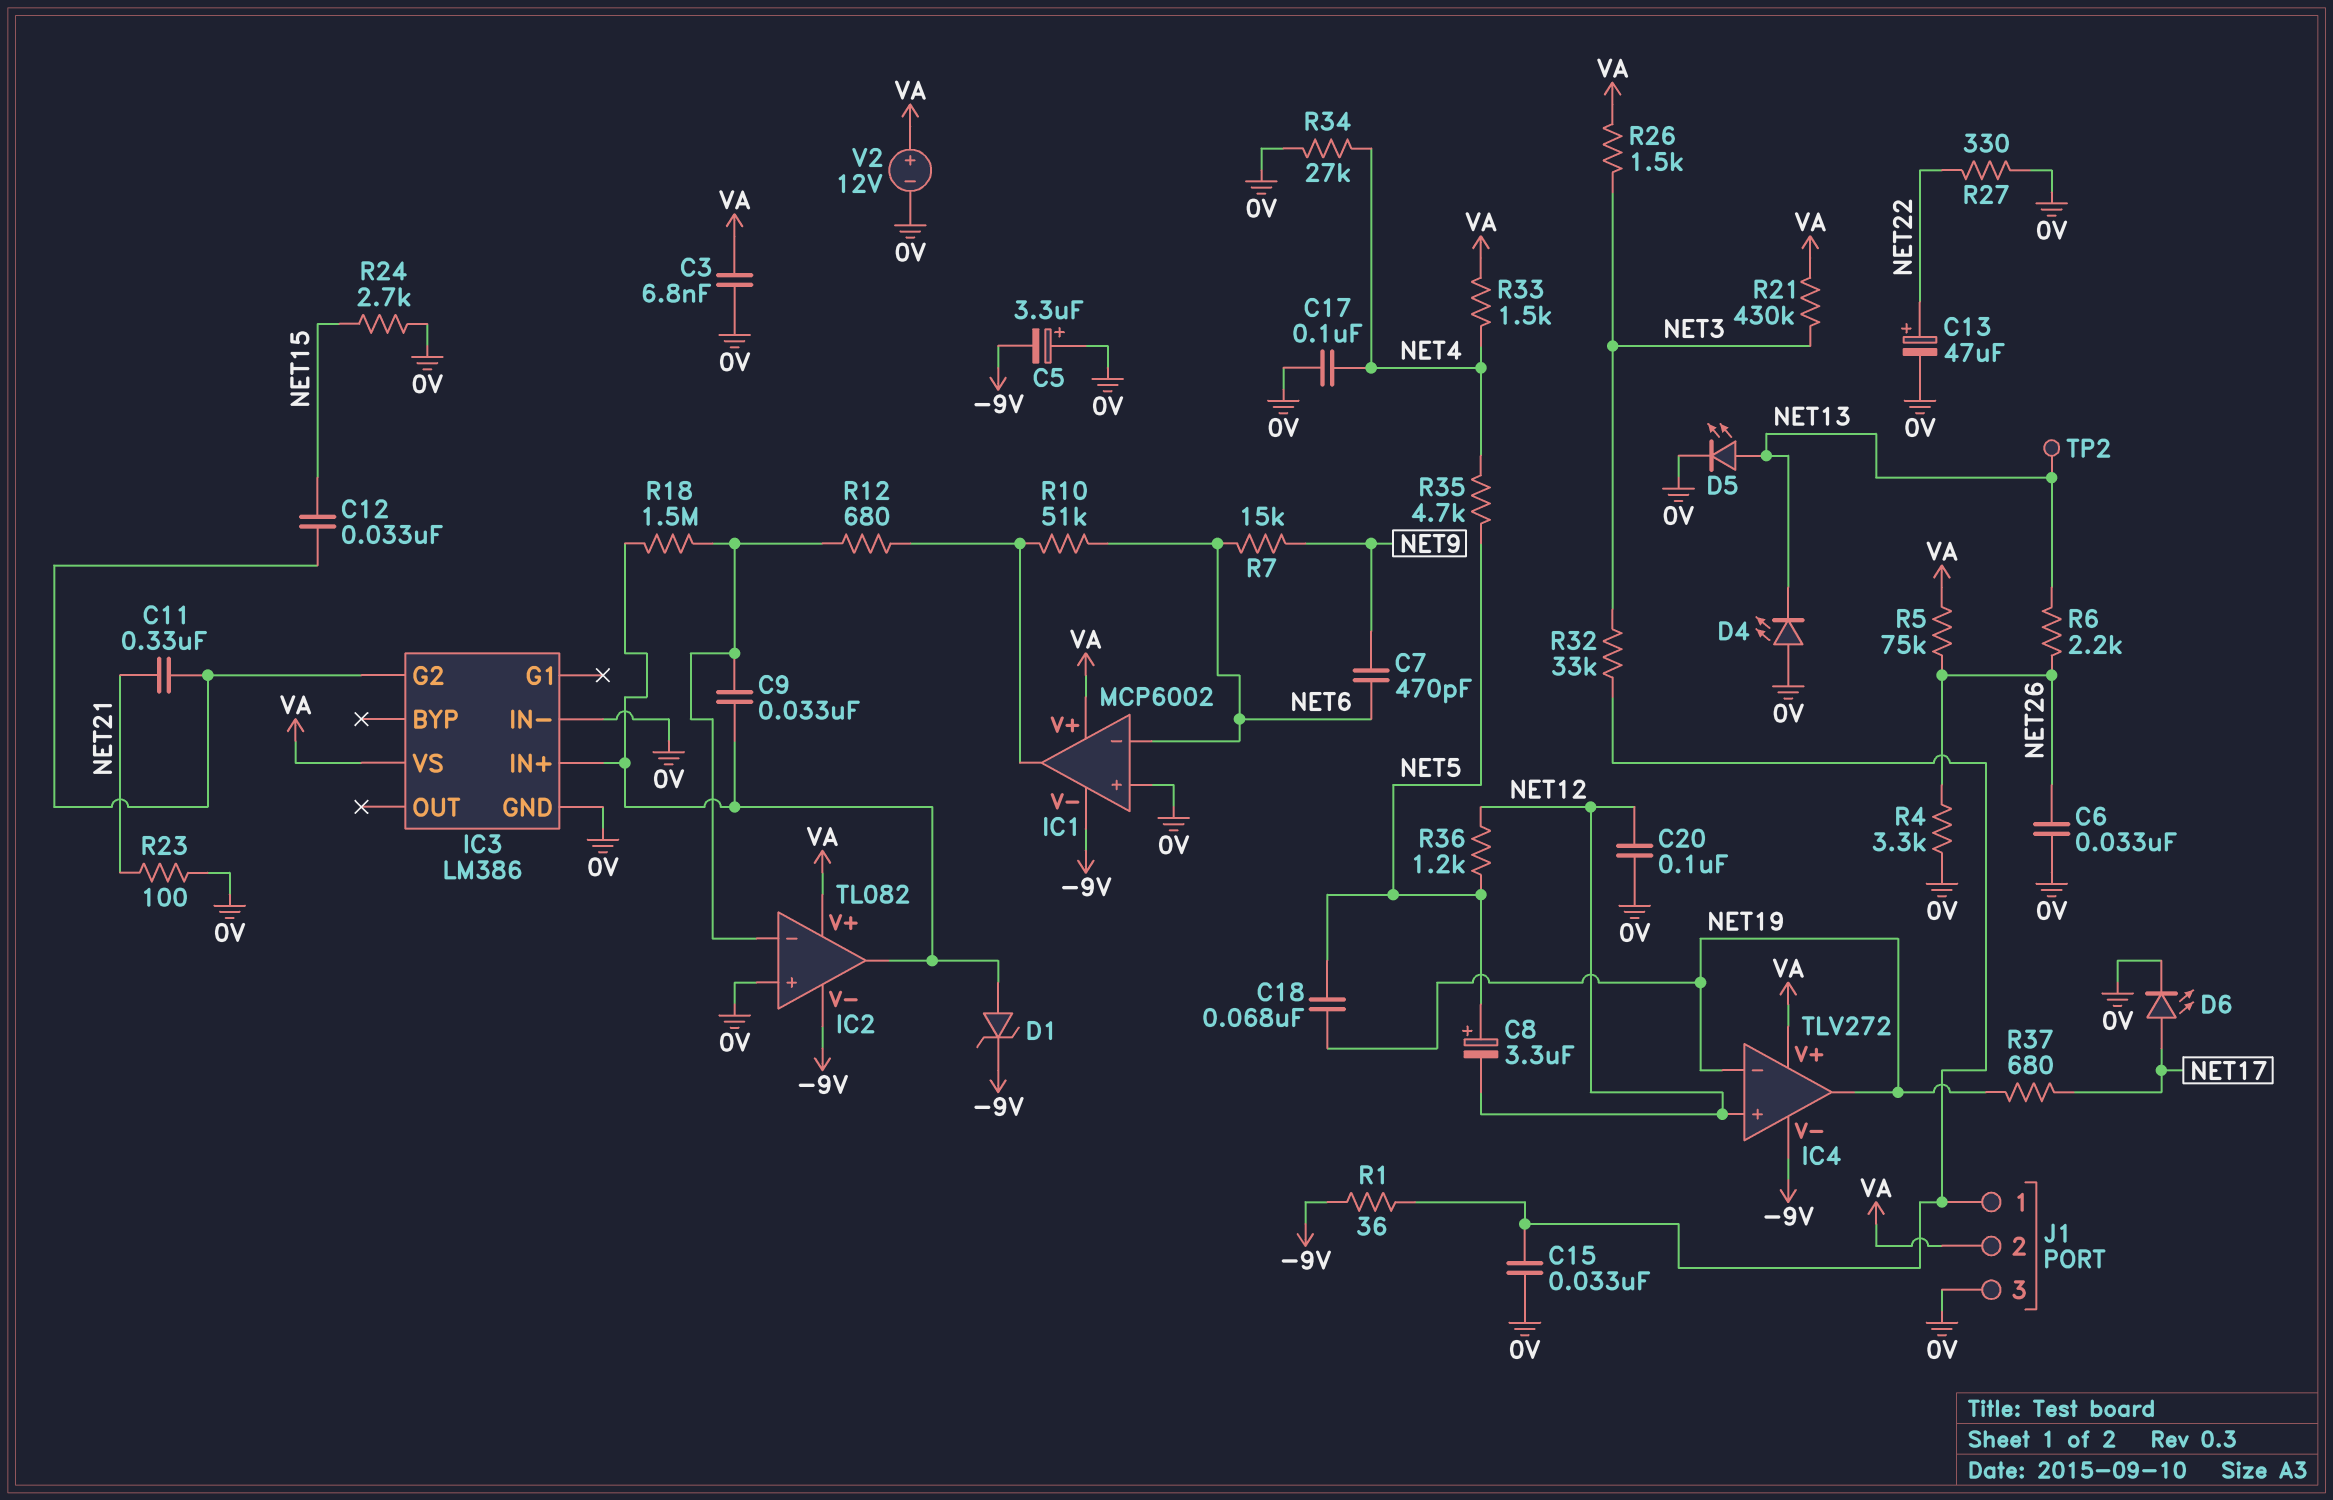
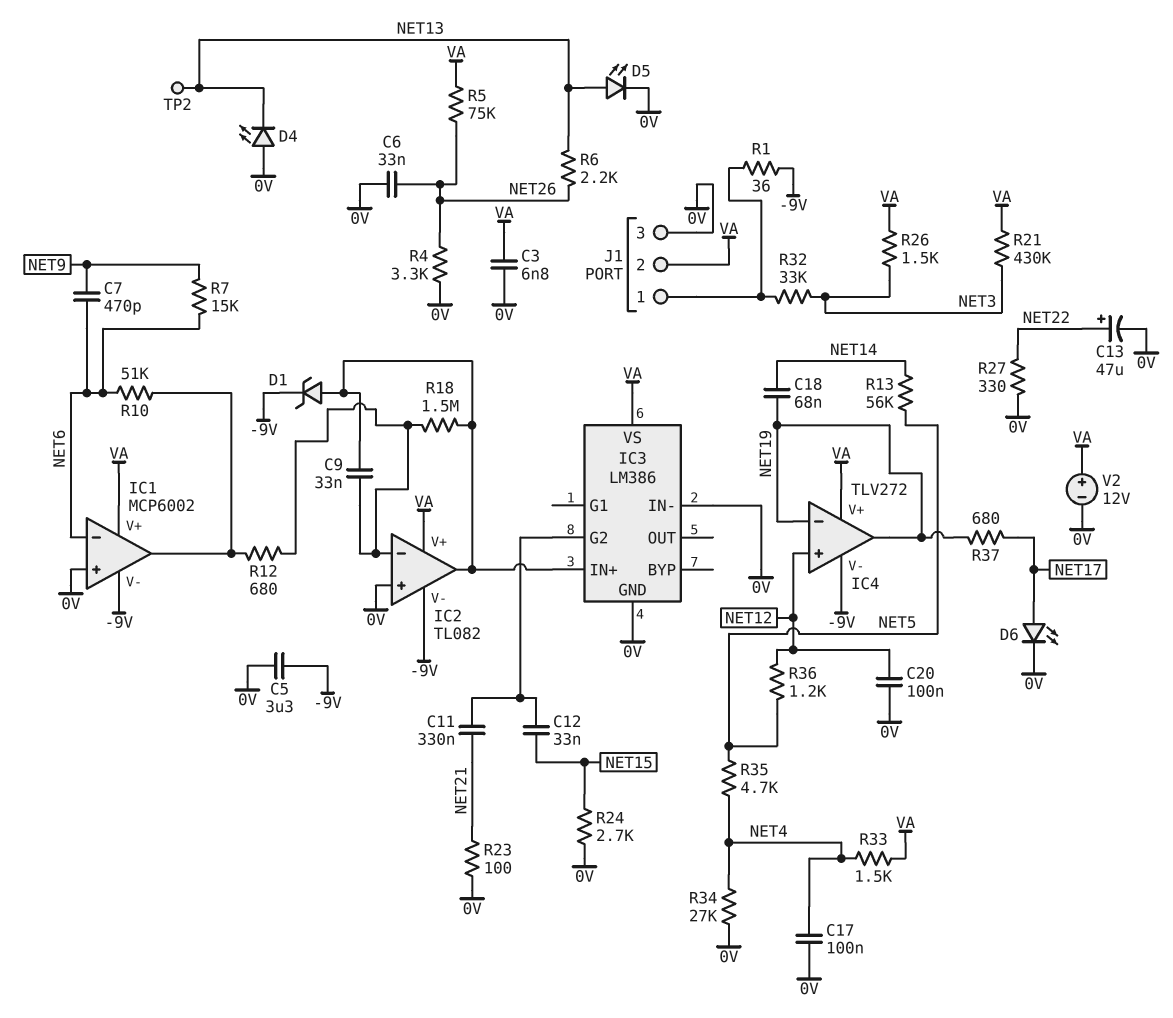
C5: 3.3uF (plus 0V, minus -9V) -> 3.3uF (-9V, 0V)
C8: 3.3uF (plus NET5, minus NET12) -> none
C15: 33nF (0V, J1/1) -> none
C18: 68nF (NET5, NET19) -> 68nF (NET14, NET19)
R13: none -> 56k (NET5, NET14)

